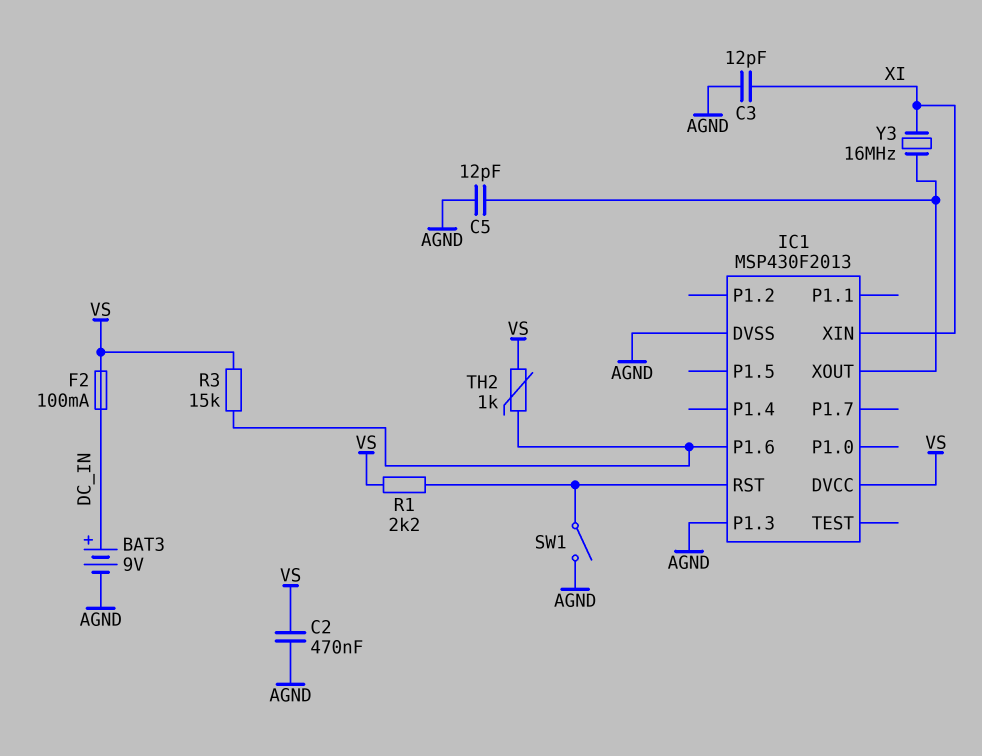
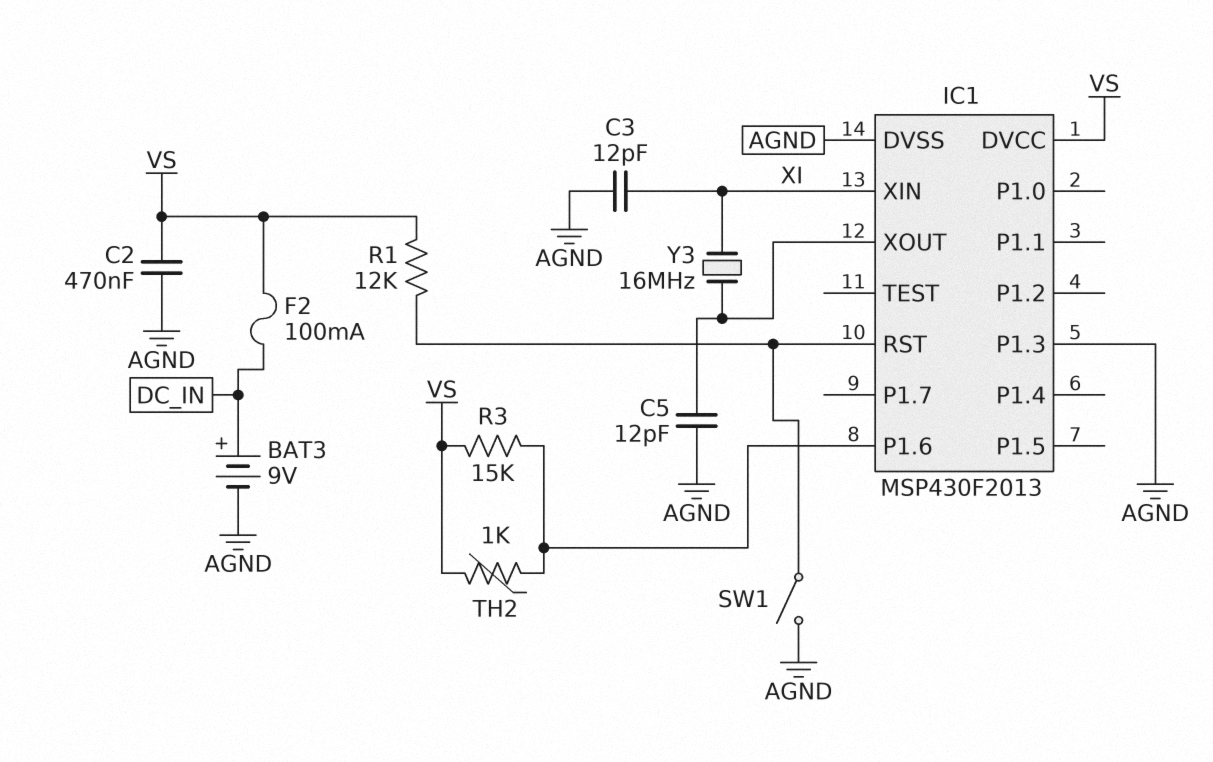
R1: 2.2k (IC1/RST, VS) -> 12k (IC1/RST, VS)

